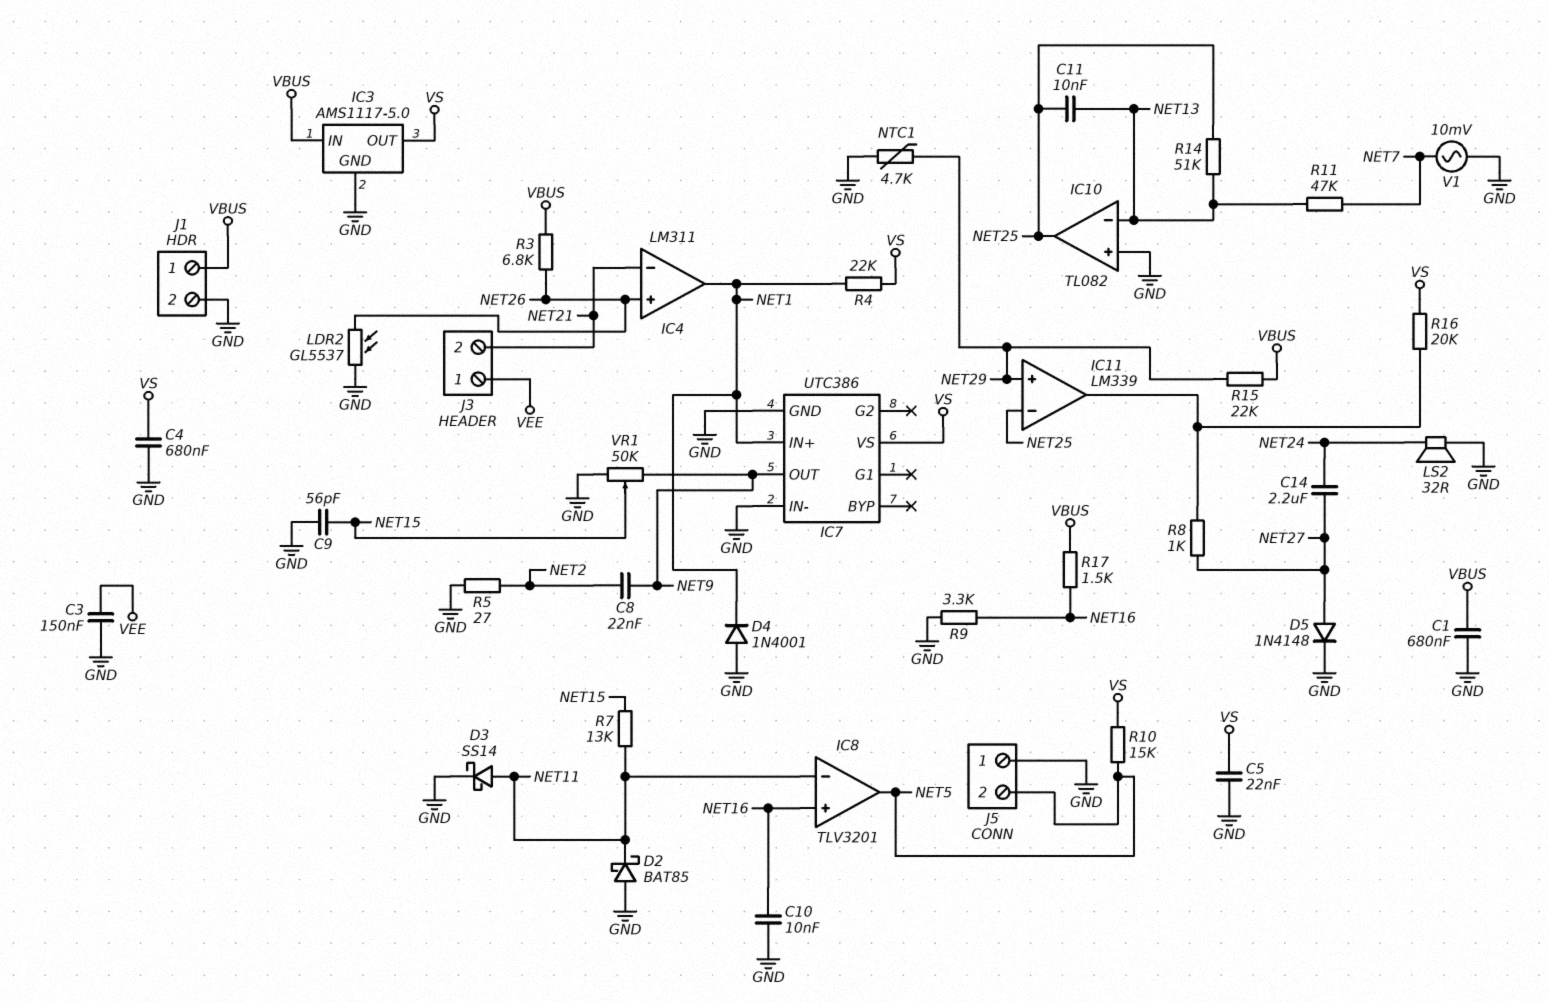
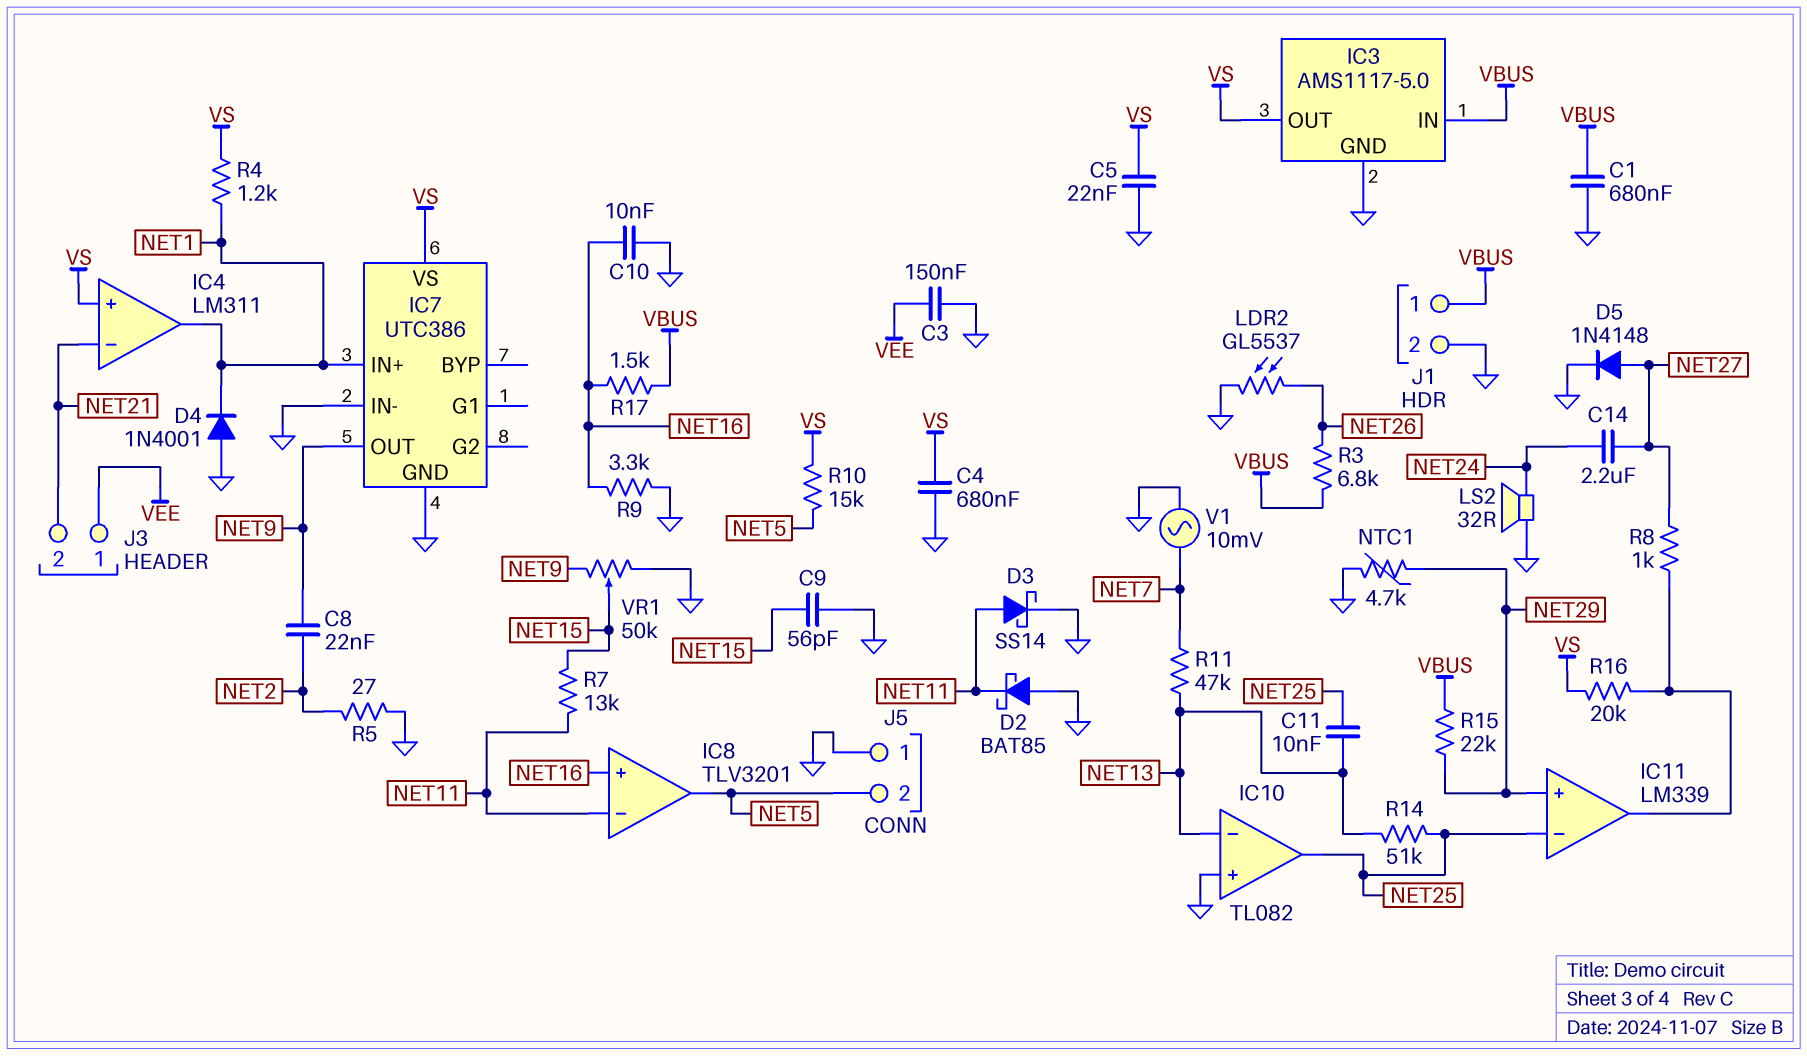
IC4 pin in+: NET26 -> VS
R4: 22k (NET1, VS) -> 1.2k (NET1, VS)

